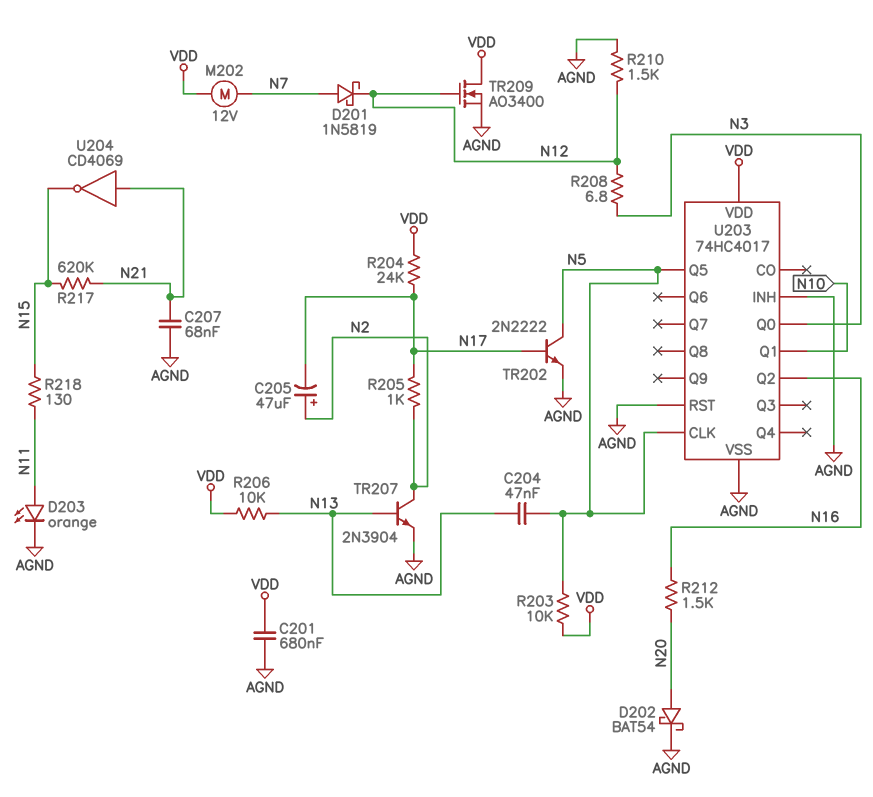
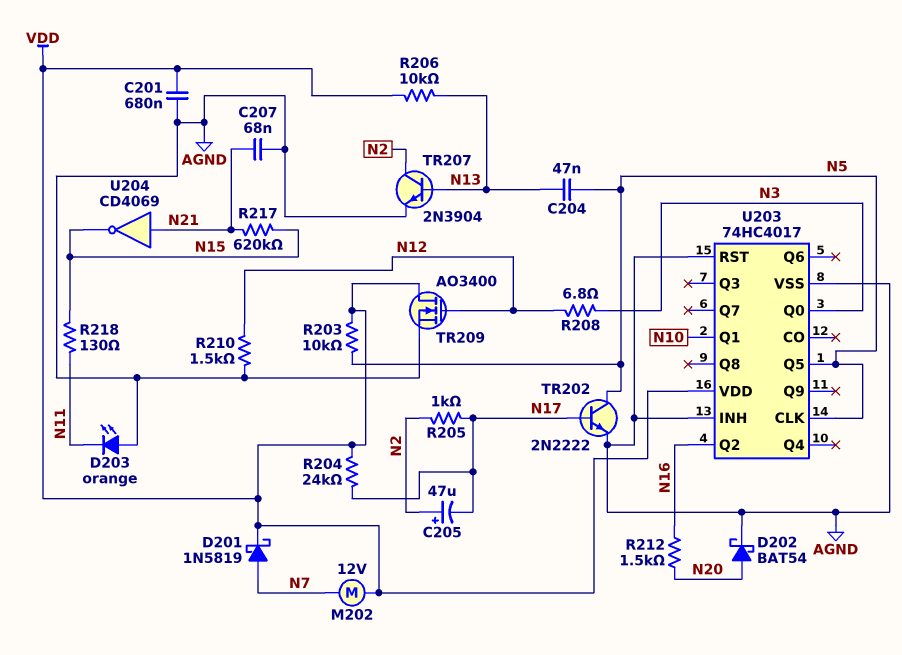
D201: schottky 1N5819 (A N7, K N12) -> schottky 1N5819 (A N7, K VDD)
D203: LED orange (A N11, K AGND) -> LED orange (A AGND, K N11)

